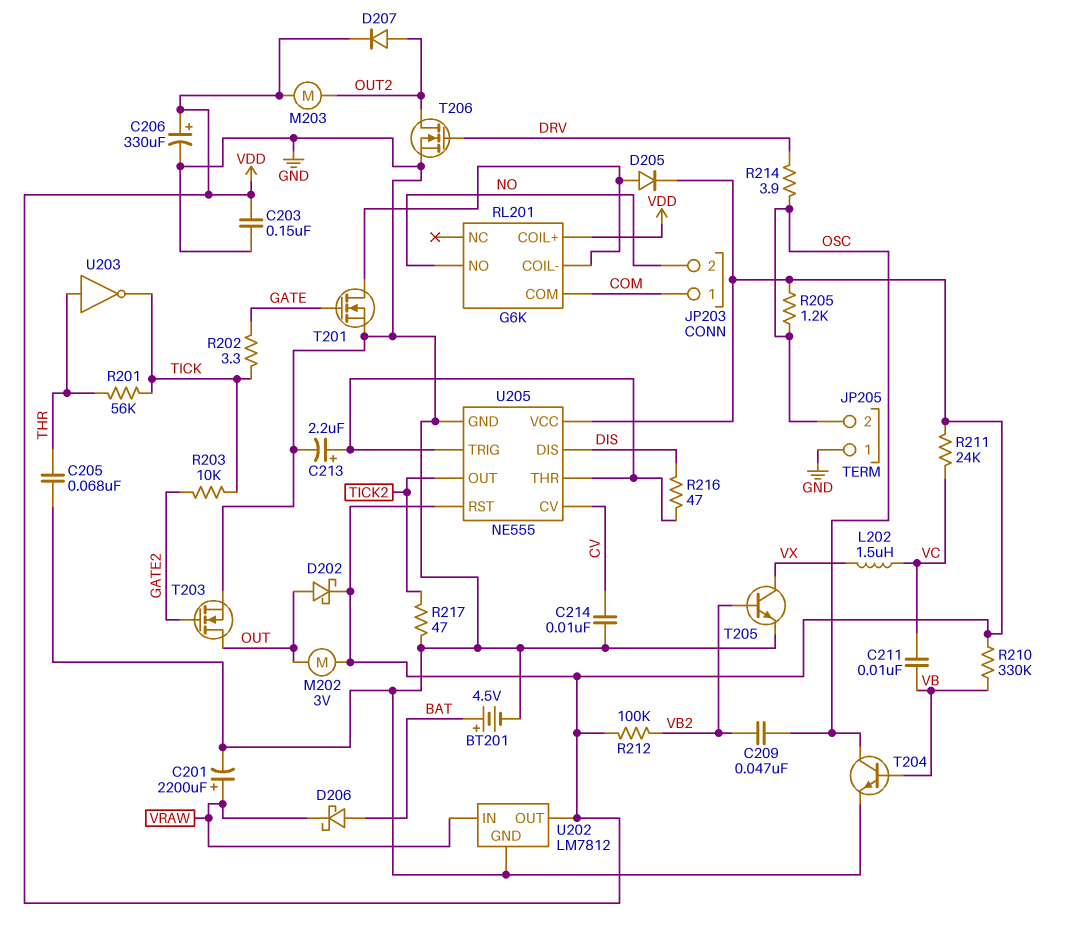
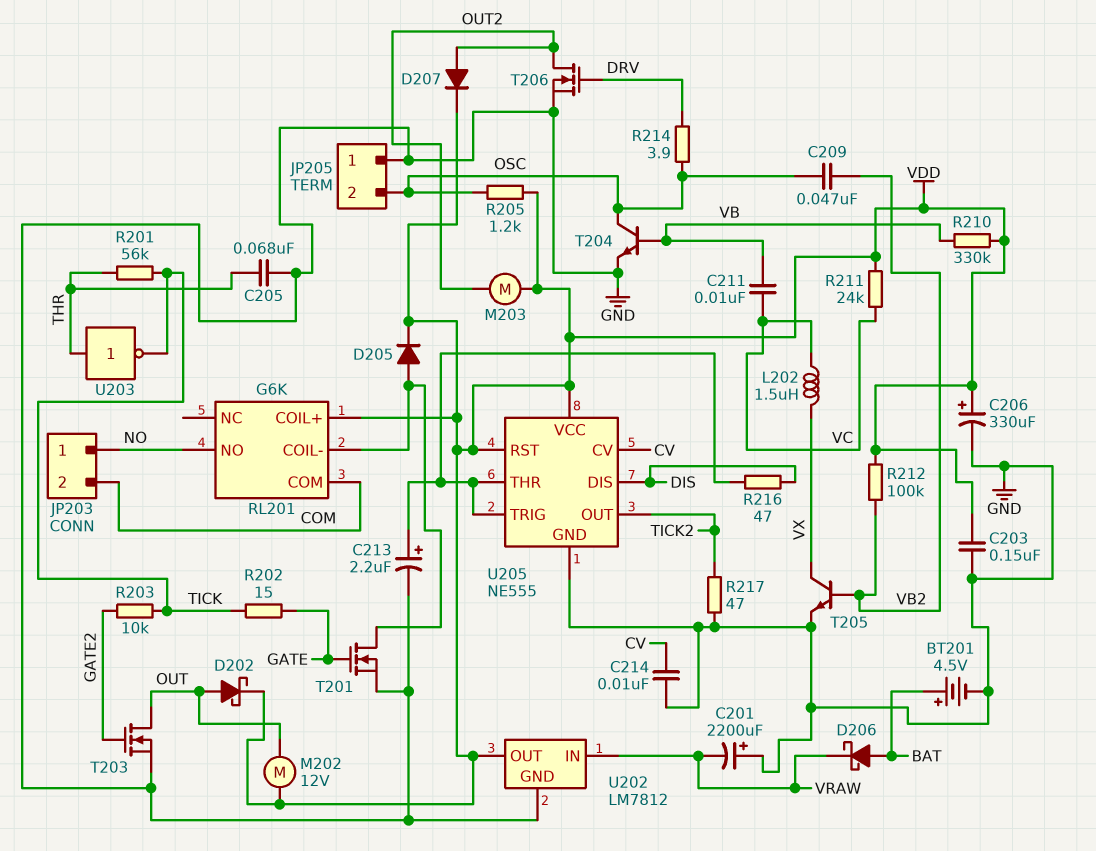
C201: 2200uF (plus VRAW, minus GND) -> 2200uF (plus GND, minus VRAW)
JP203 pin 1: COM -> NO
JP203 pin 2: NO -> COM
M202: motor 3V (OUT, VDD) -> motor 12V (OUT, VDD)
R202: 3.3 (GATE, TICK) -> 15 (GATE, TICK)

